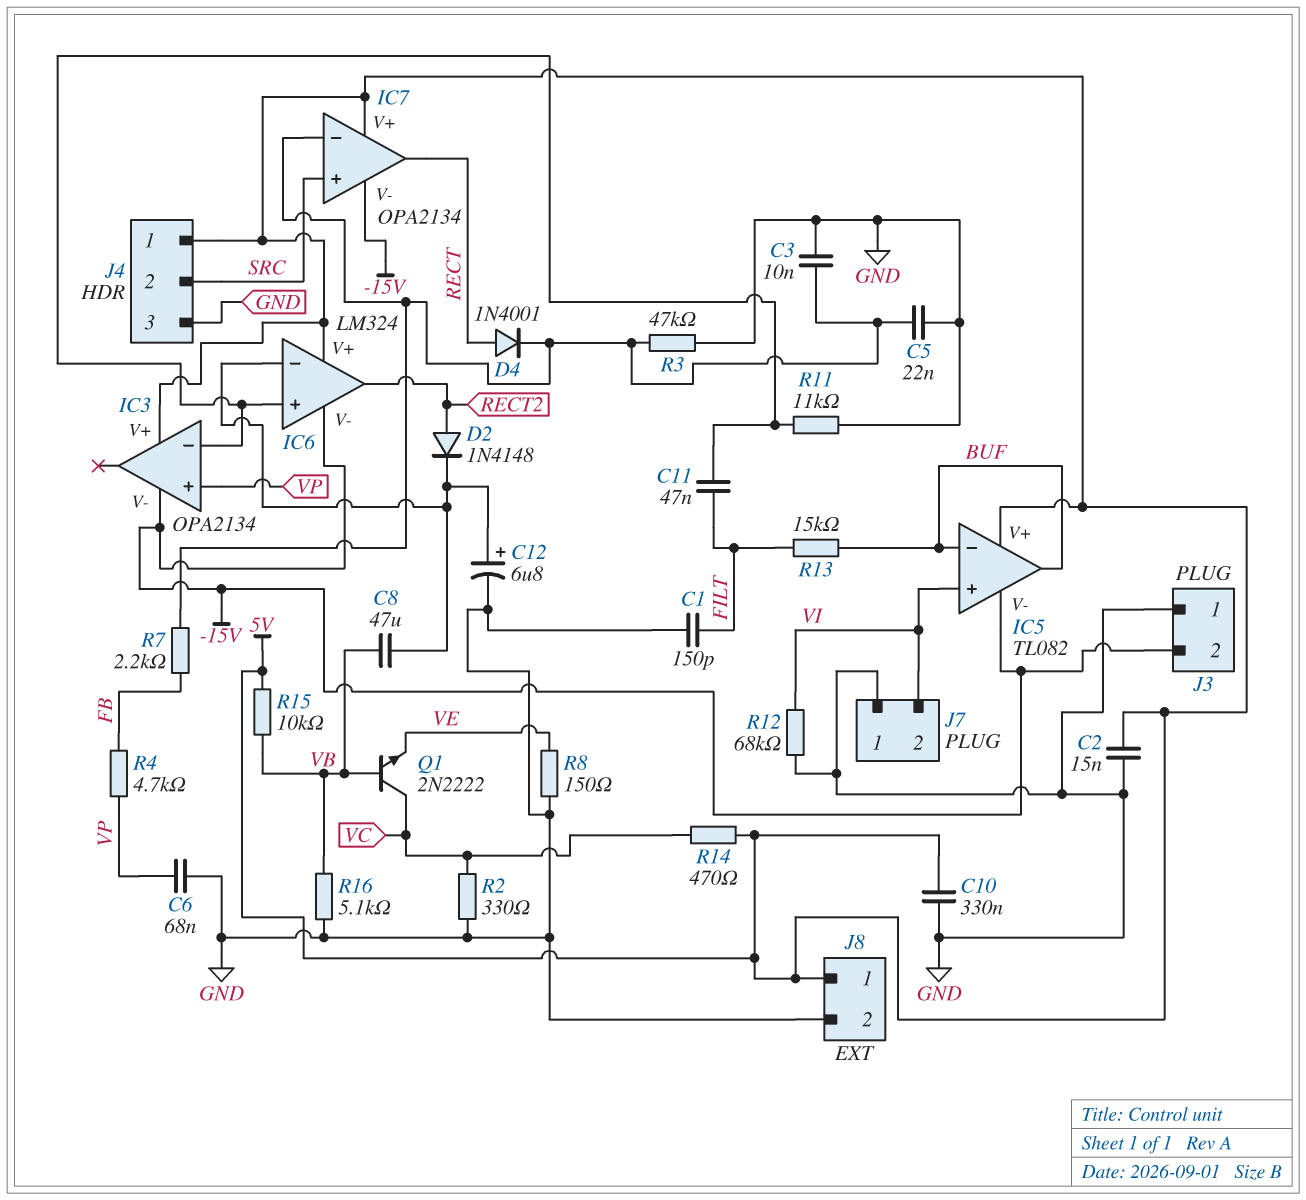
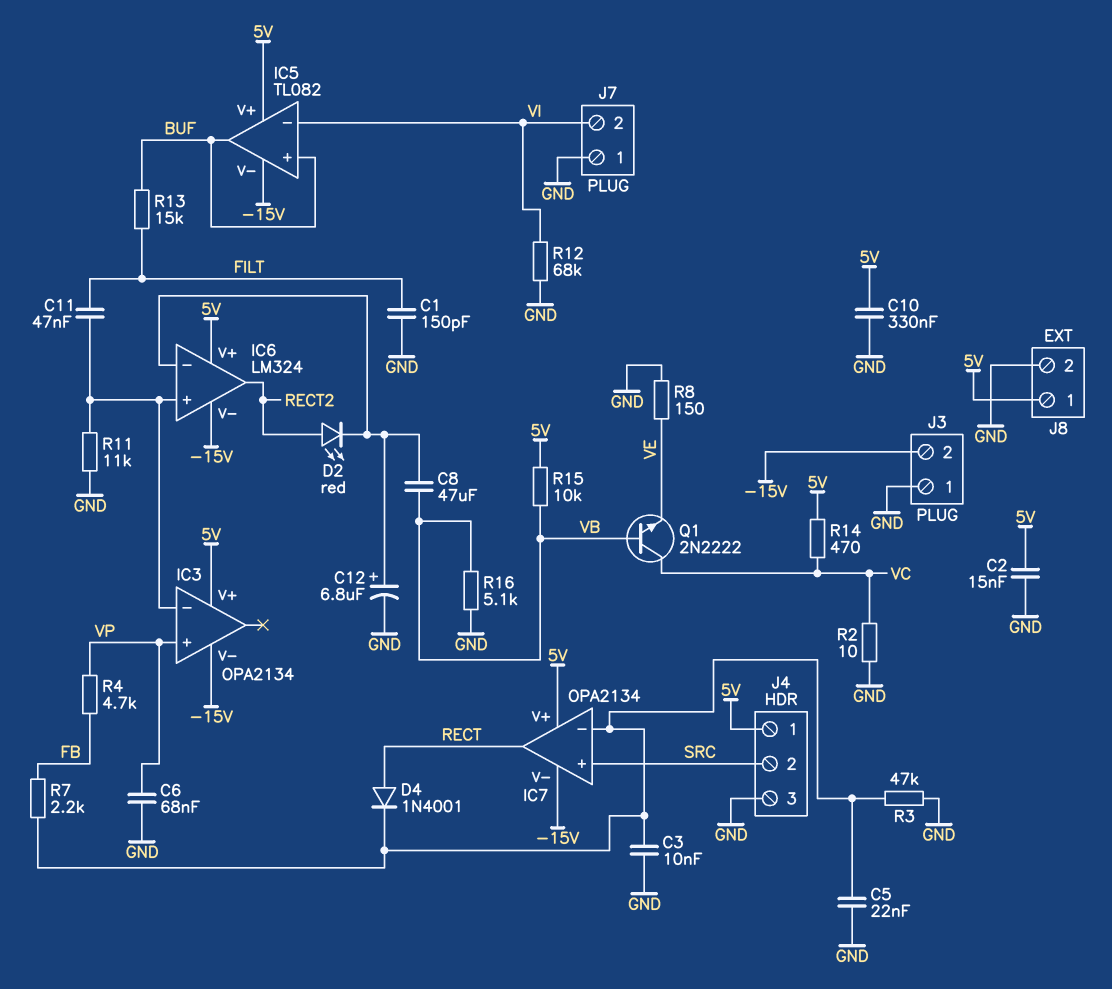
D2: diode 1N4148 (A RECT2, K IC6/in-) -> LED red (A RECT2, K IC6/in-)
IC5 pin in+: VI -> BUF
IC5 pin in-: BUF -> VI
R2: 330 (GND, VC) -> 10 (GND, VC)

